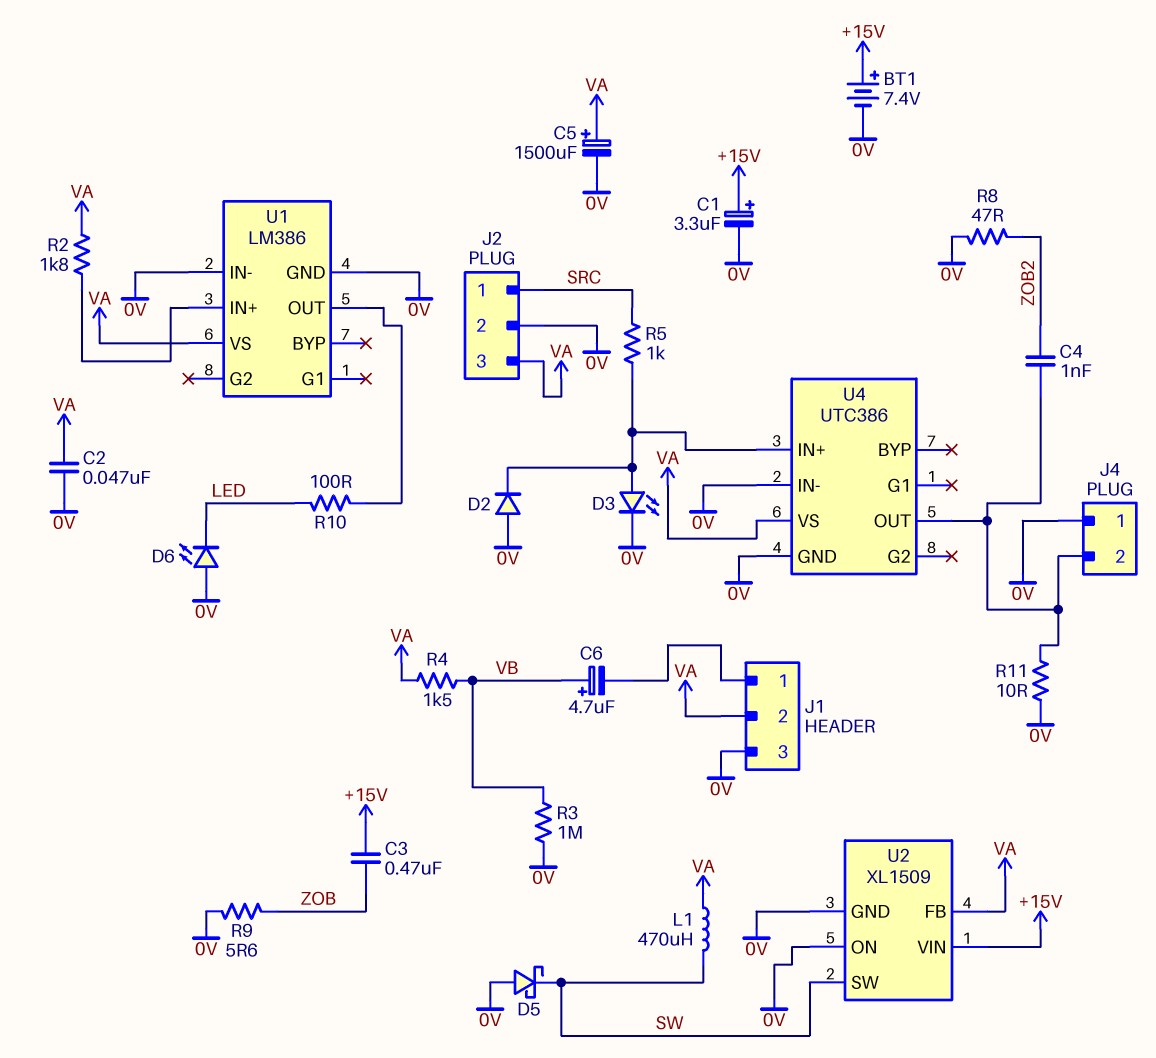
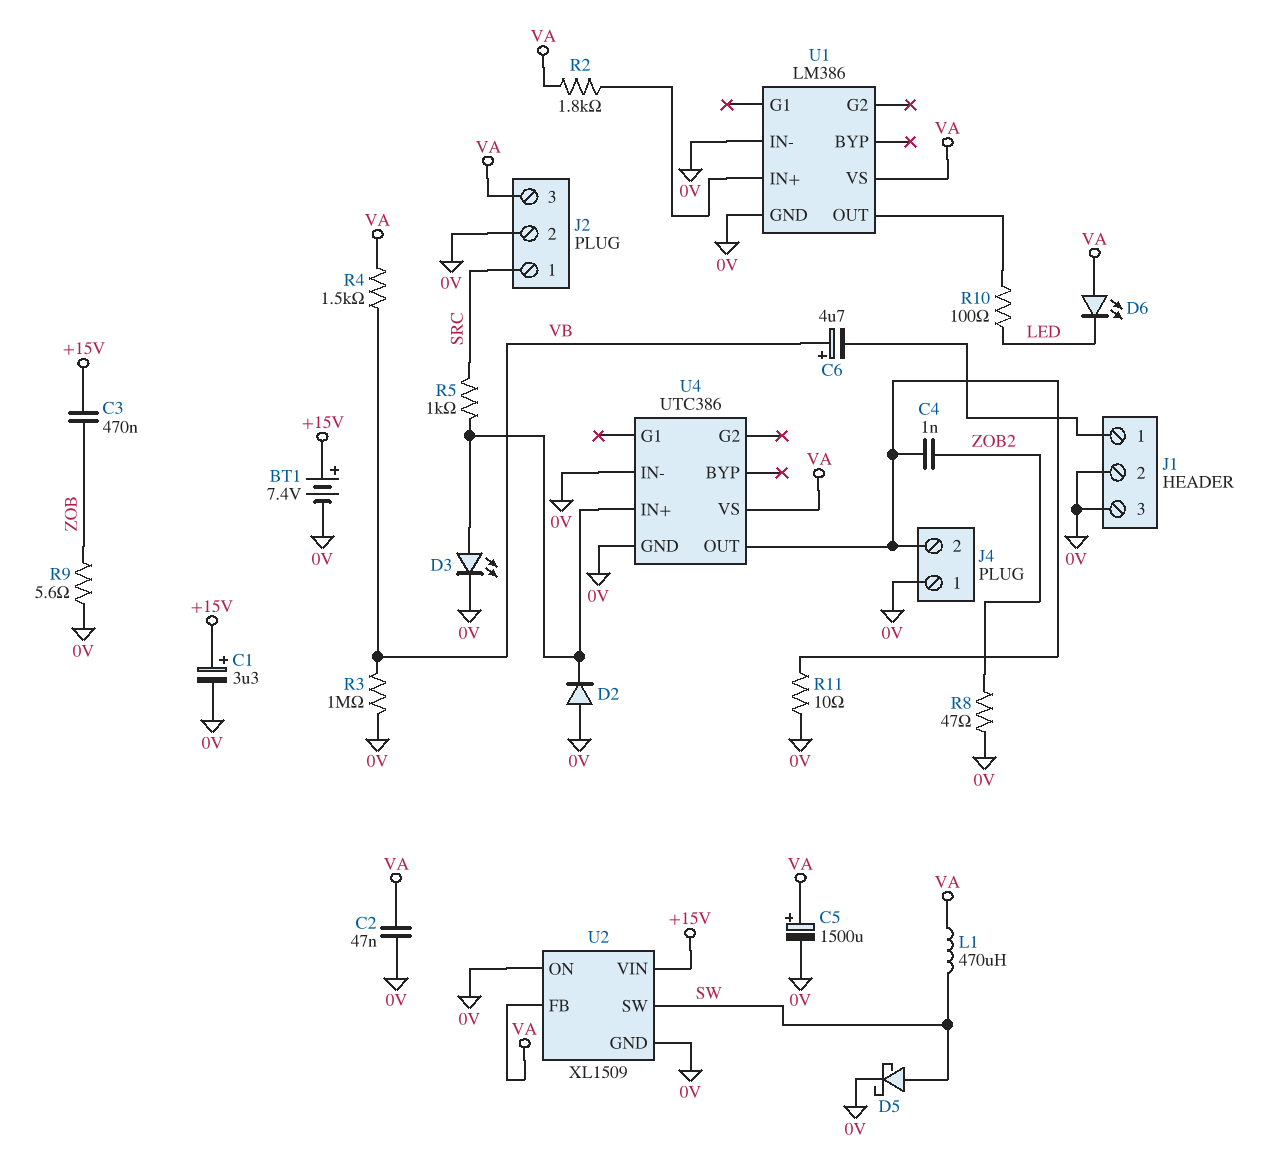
D5: schottky (A 0V, K SW) -> schottky (A SW, K 0V)
D6: LED (A 0V, K LED) -> LED (A VA, K LED)
J1 pin 2: VA -> 0V

